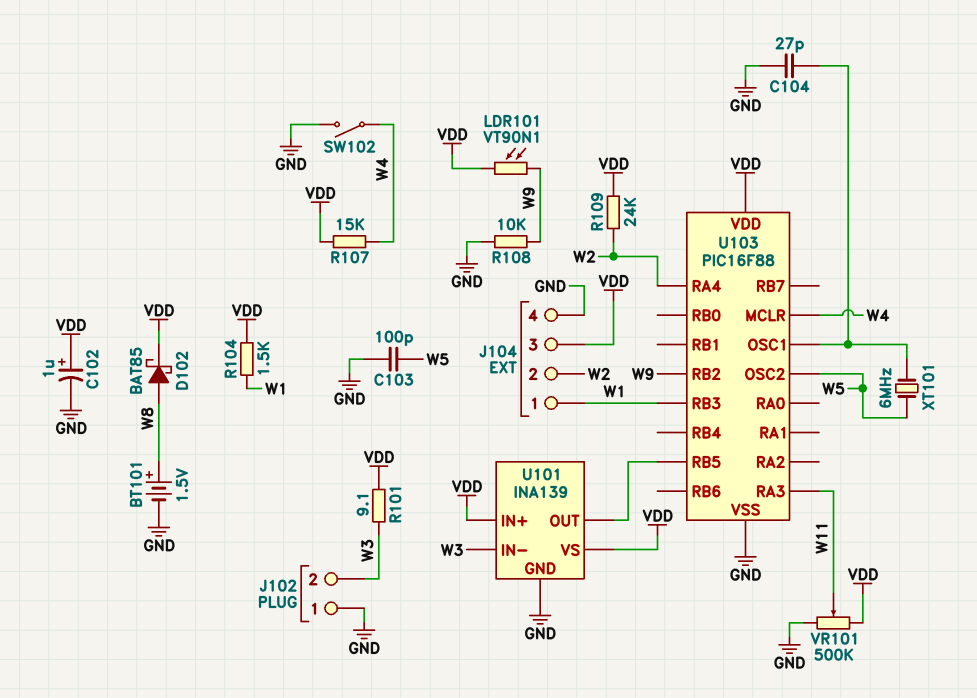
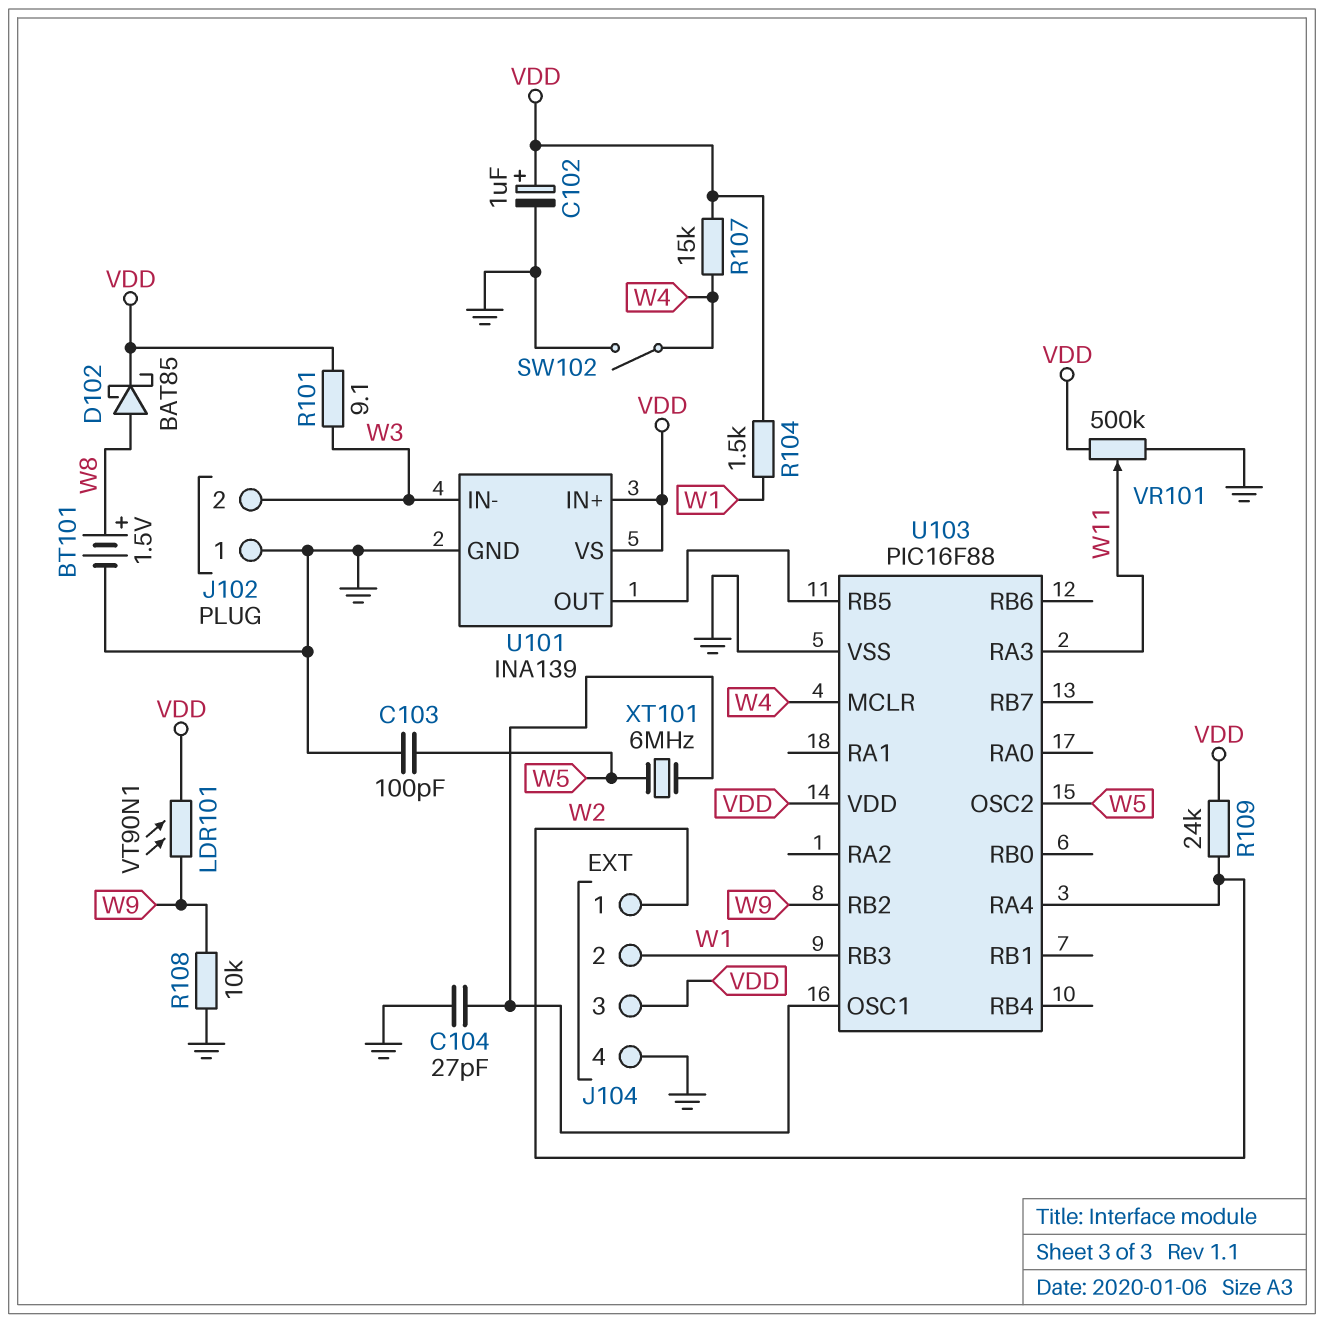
J104 pin 1: W1 -> W2
J104 pin 2: W2 -> W1

